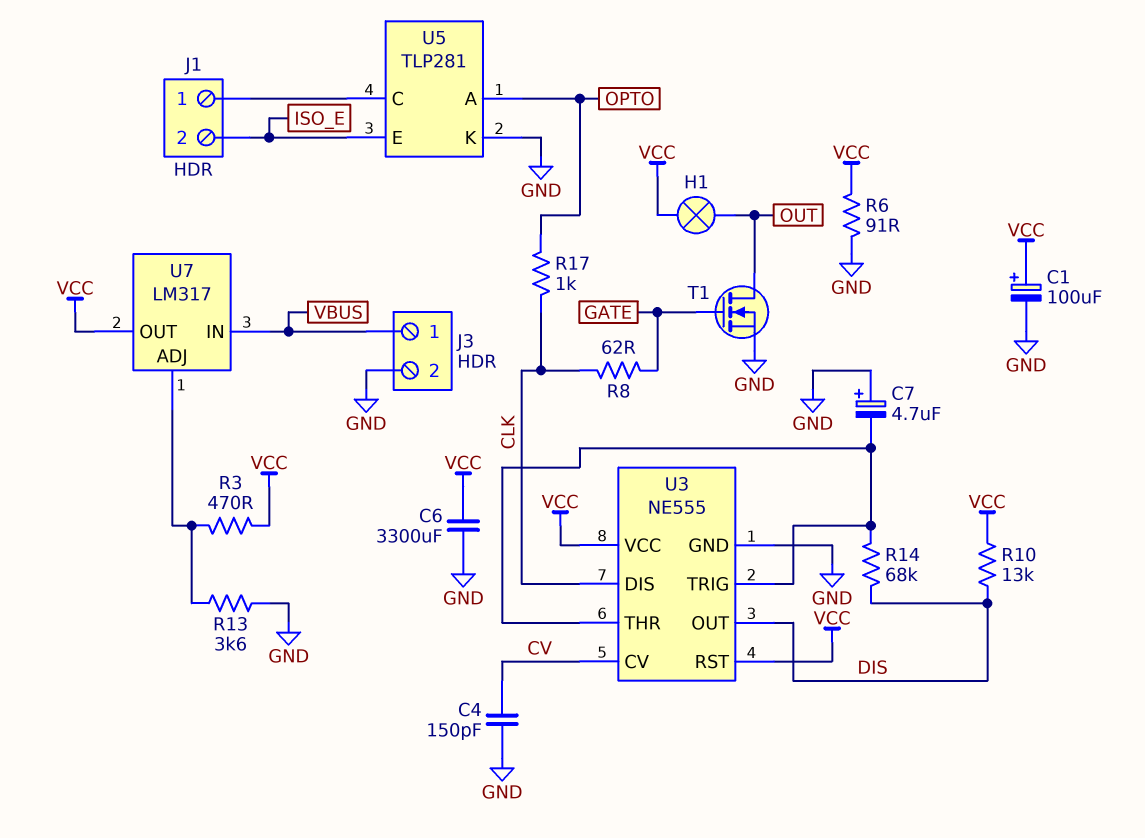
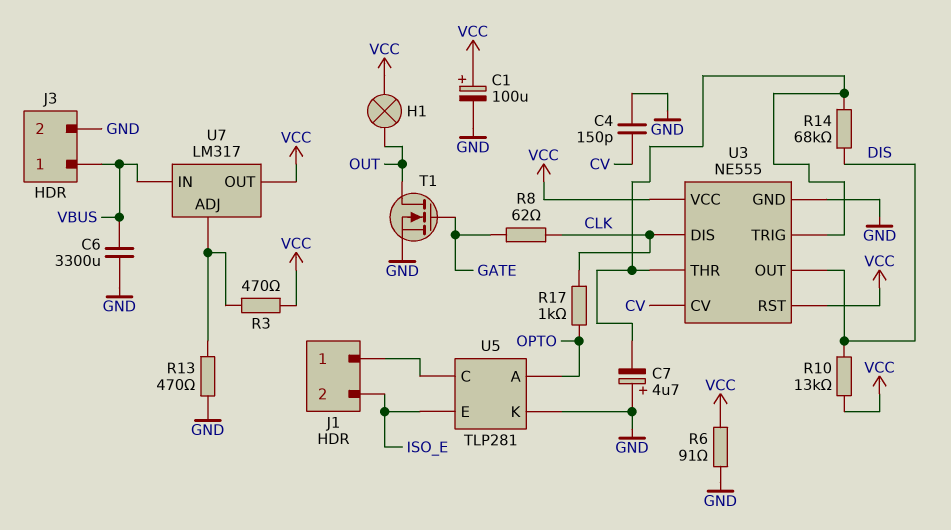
C6: 3300uF (GND, VCC) -> 3300uF (GND, VBUS)
R13: 3.6k (GND, U7/ADJ) -> 470 (GND, U7/ADJ)

